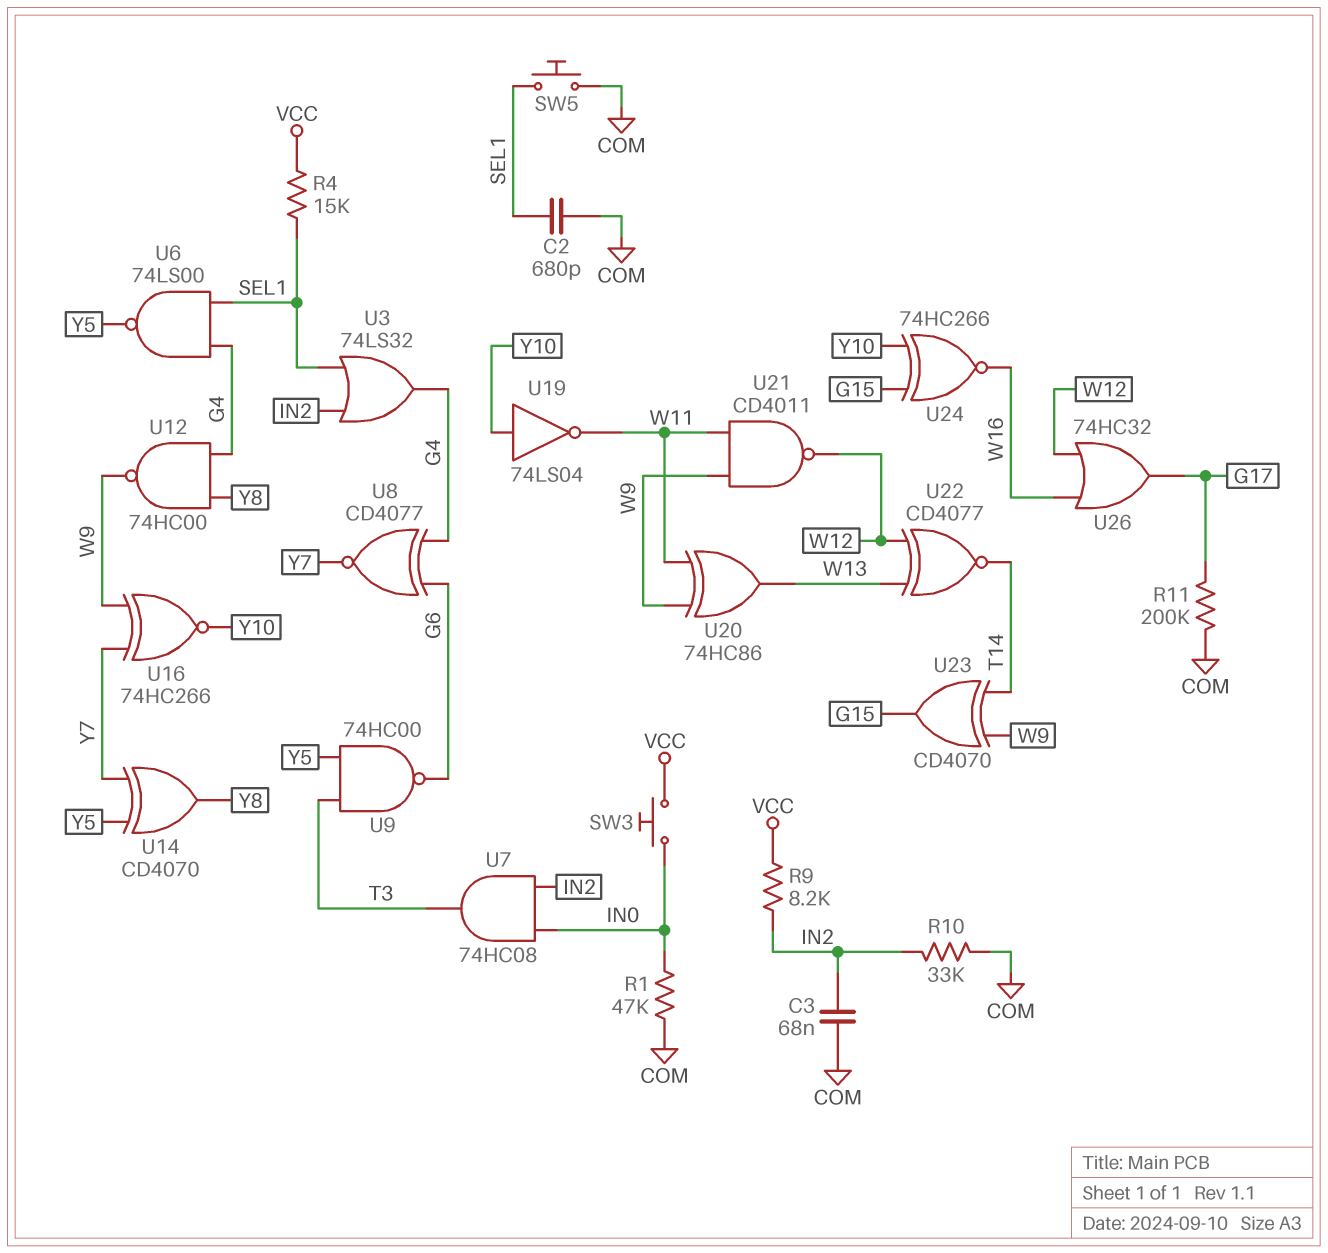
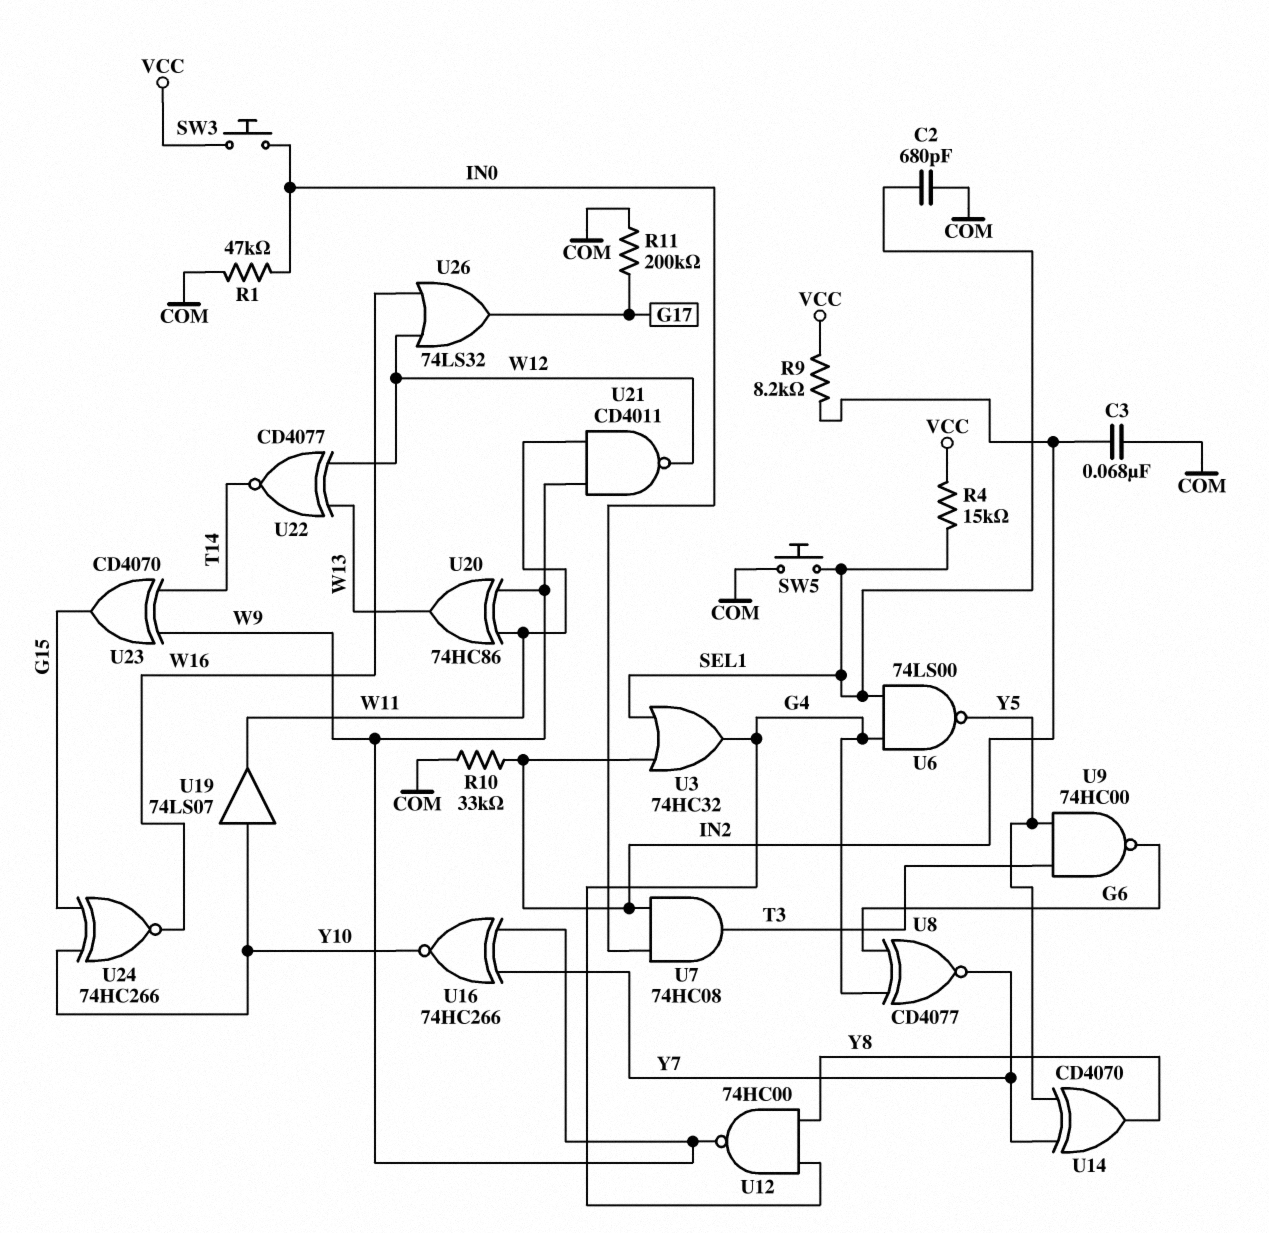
U3: OR 74LS32 (in IN2, in SEL1, out G4) -> OR 74HC32 (in IN2, in SEL1, out G4)
U19: NOT 74LS04 (in Y10, out W11) -> buffer 74LS07 (in Y10, out W11)
U26: OR 74HC32 (in W12, in W16, out G17) -> OR 74LS32 (in W12, in W16, out G17)

